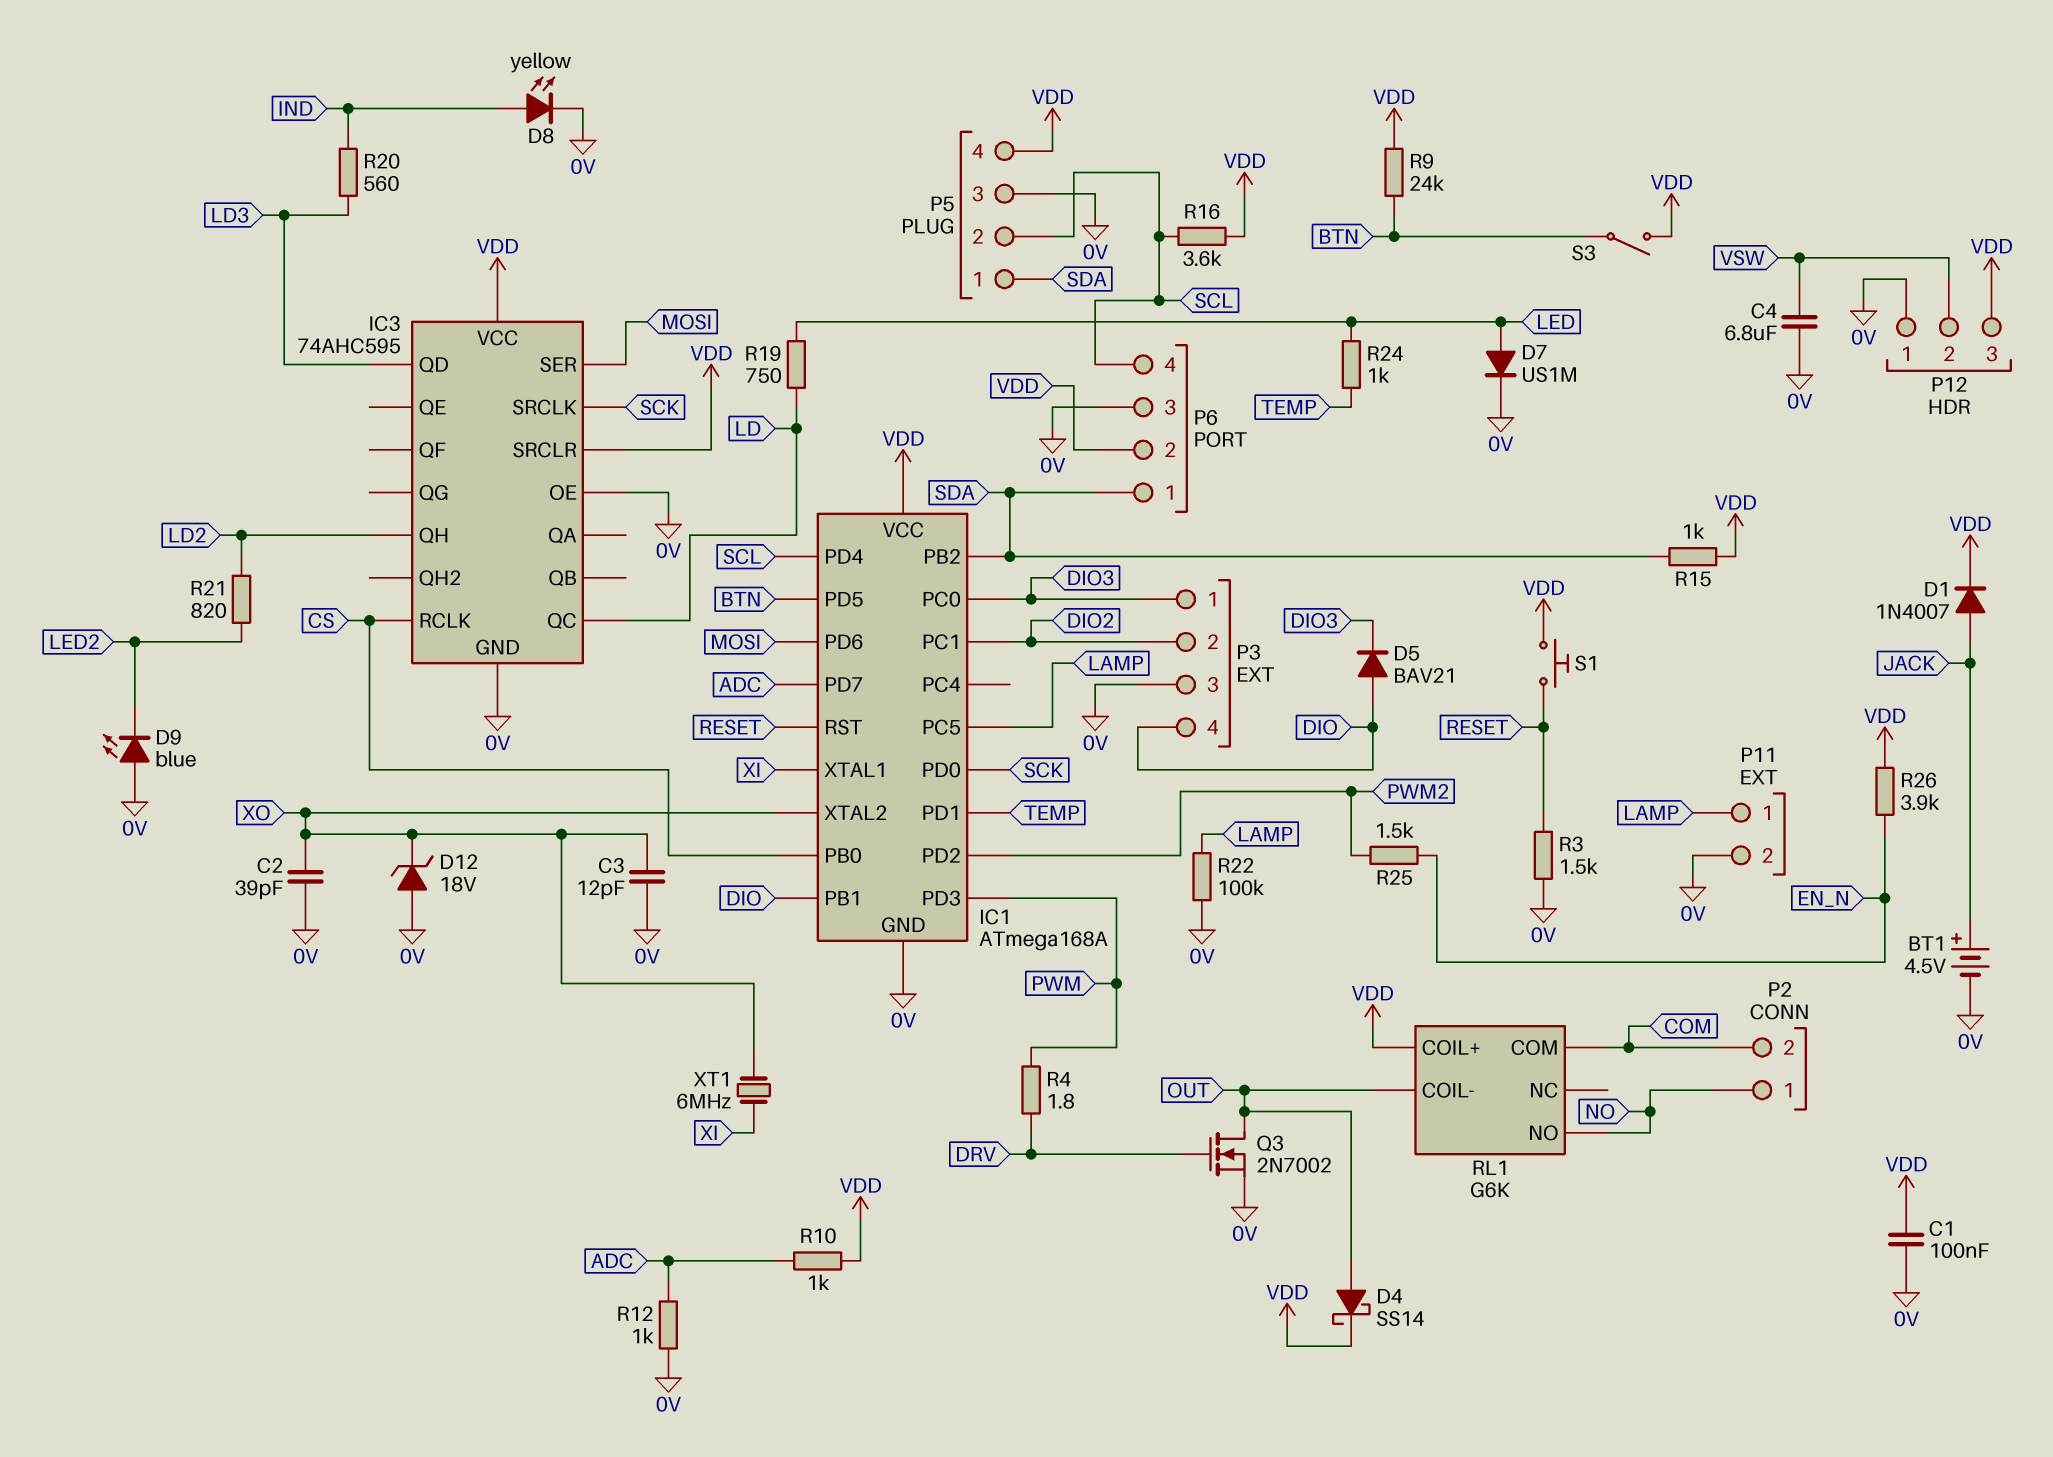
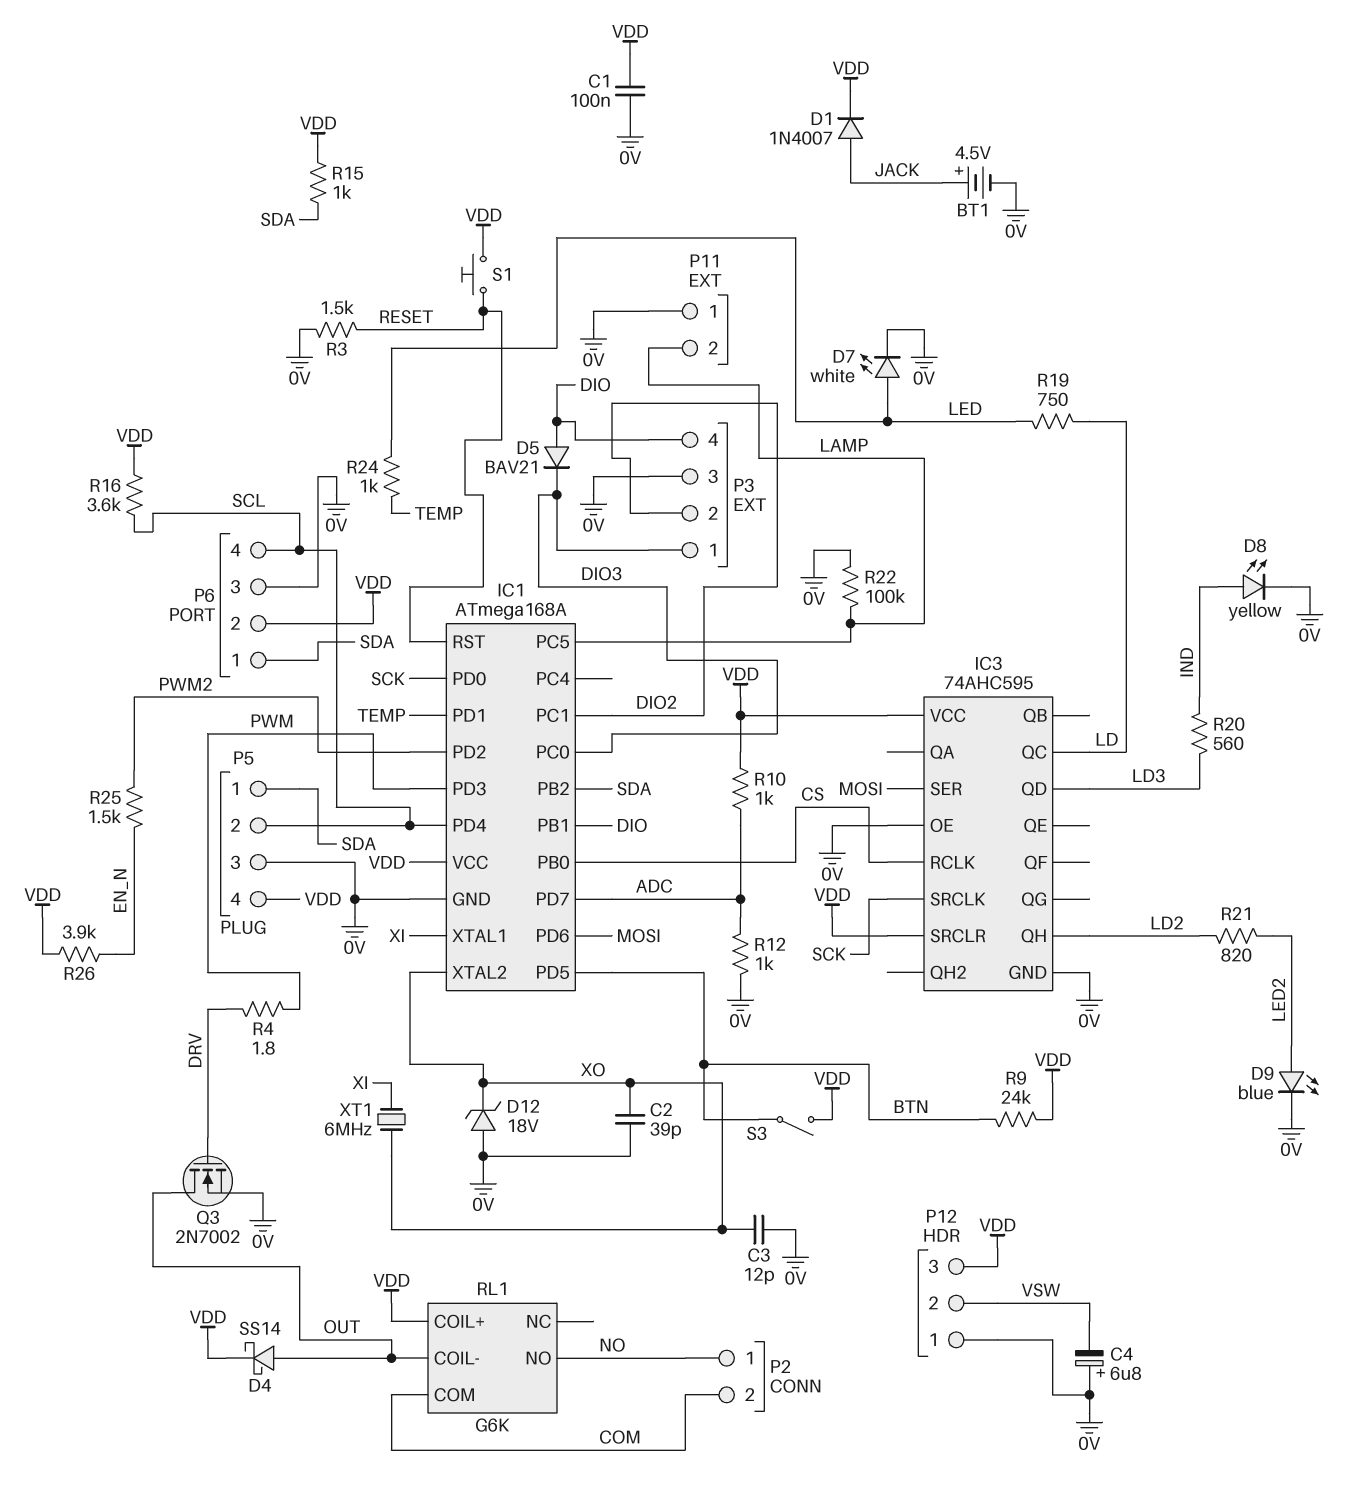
C4: 6.8uF (0V, VSW) -> 6.8uF (plus 0V, minus VSW)
D7: diode US1M (A LED, K 0V) -> LED white (A LED, K 0V)
D9: LED blue (A 0V, K LED2) -> LED blue (A LED2, K 0V)
P11 pin 1: LAMP -> 0V
P11 pin 2: 0V -> LAMP

